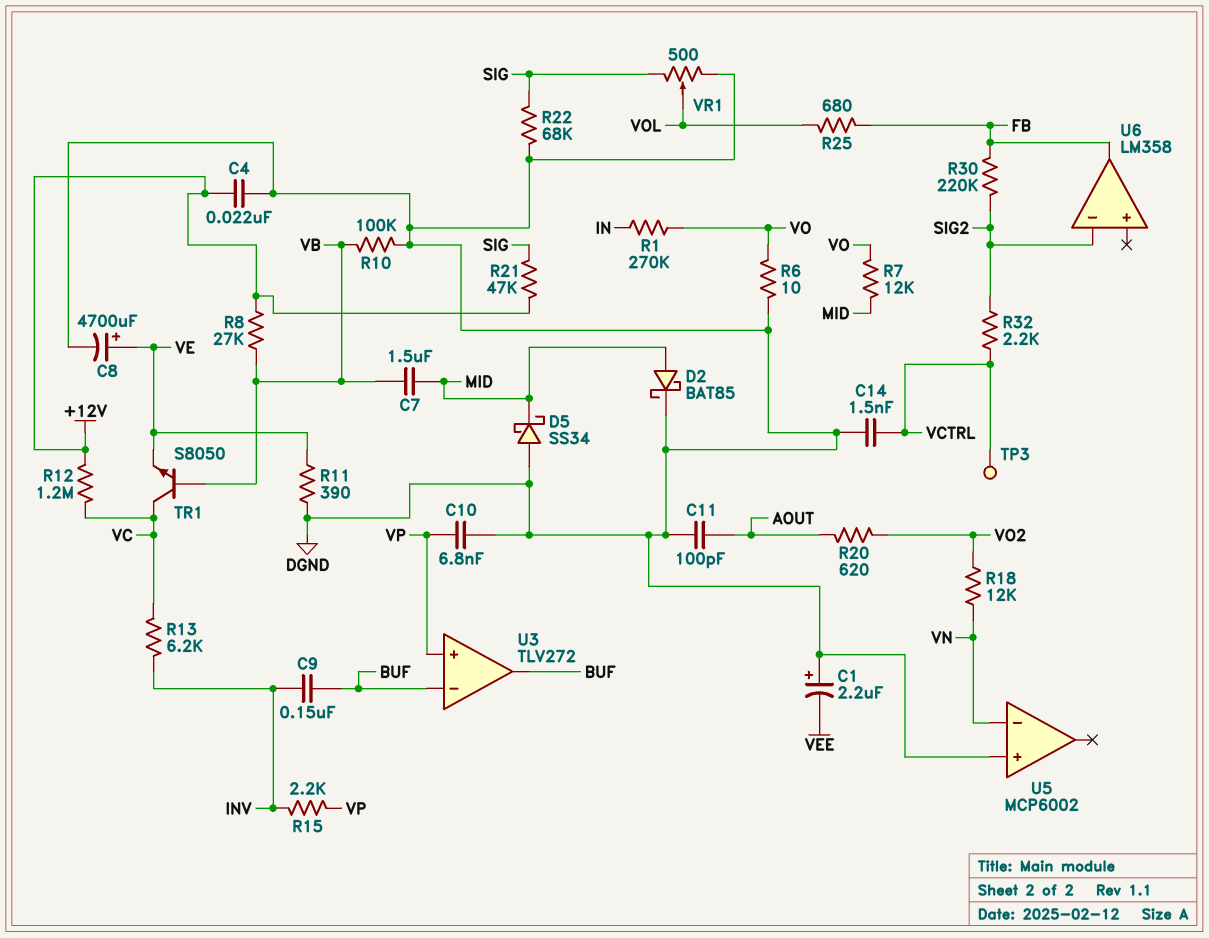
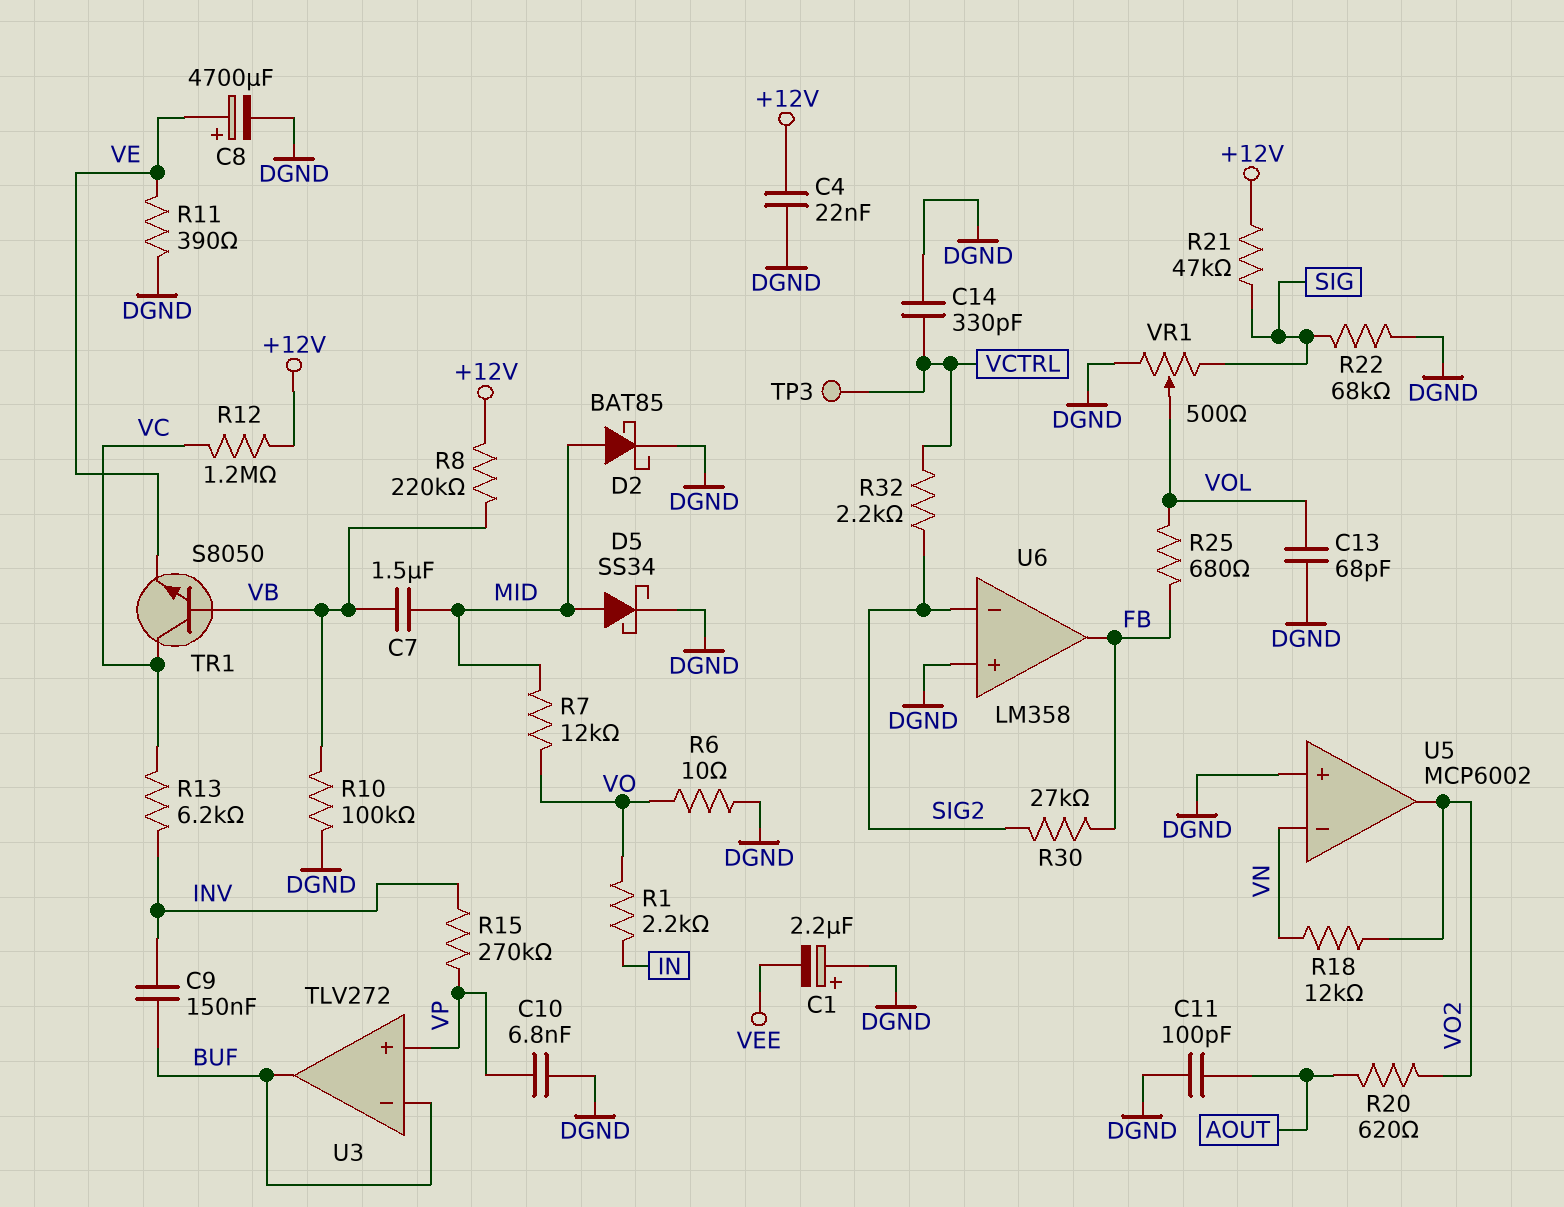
C13: none -> 68pF (DGND, VOL)
C14: 1.5nF (DGND, VCTRL) -> 330pF (DGND, VCTRL)
D5: schottky SS34 (A DGND, K MID) -> schottky SS34 (A MID, K DGND)
R1: 270k (IN, VO) -> 2.2k (IN, VO)
R8: 27k (+12V, VB) -> 220k (+12V, VB)
R15: 2.2k (INV, VP) -> 270k (INV, VP)
R30: 220k (FB, SIG2) -> 27k (FB, SIG2)
U5 pin out: none -> VO2
U6 pin in+: none -> DGND

